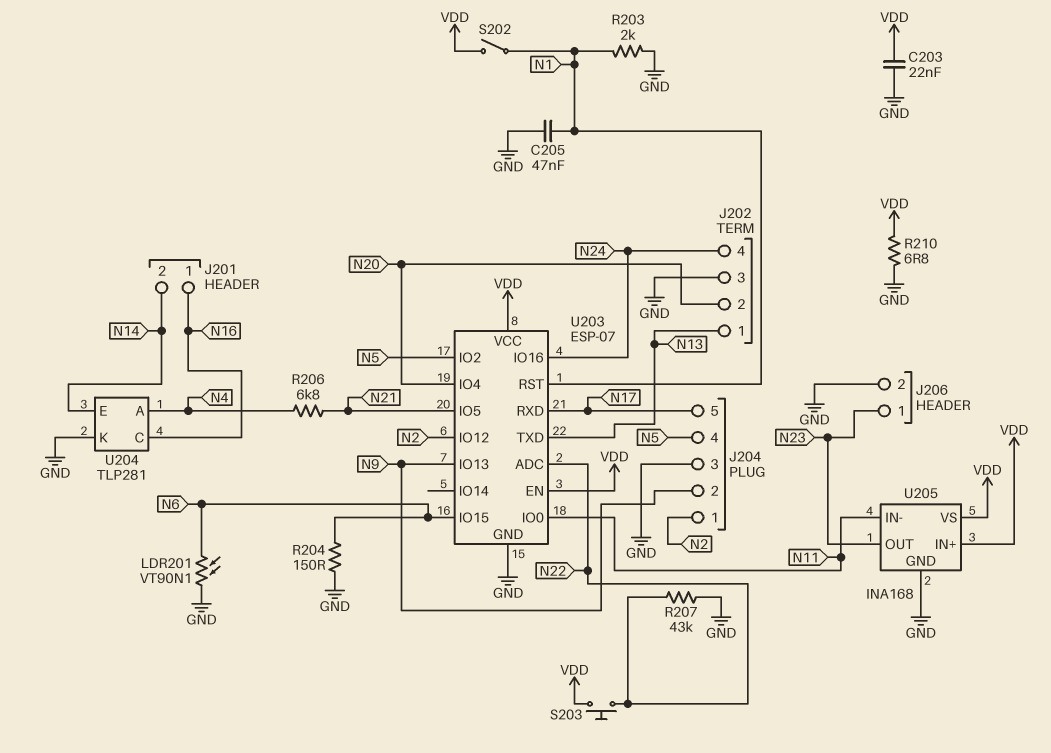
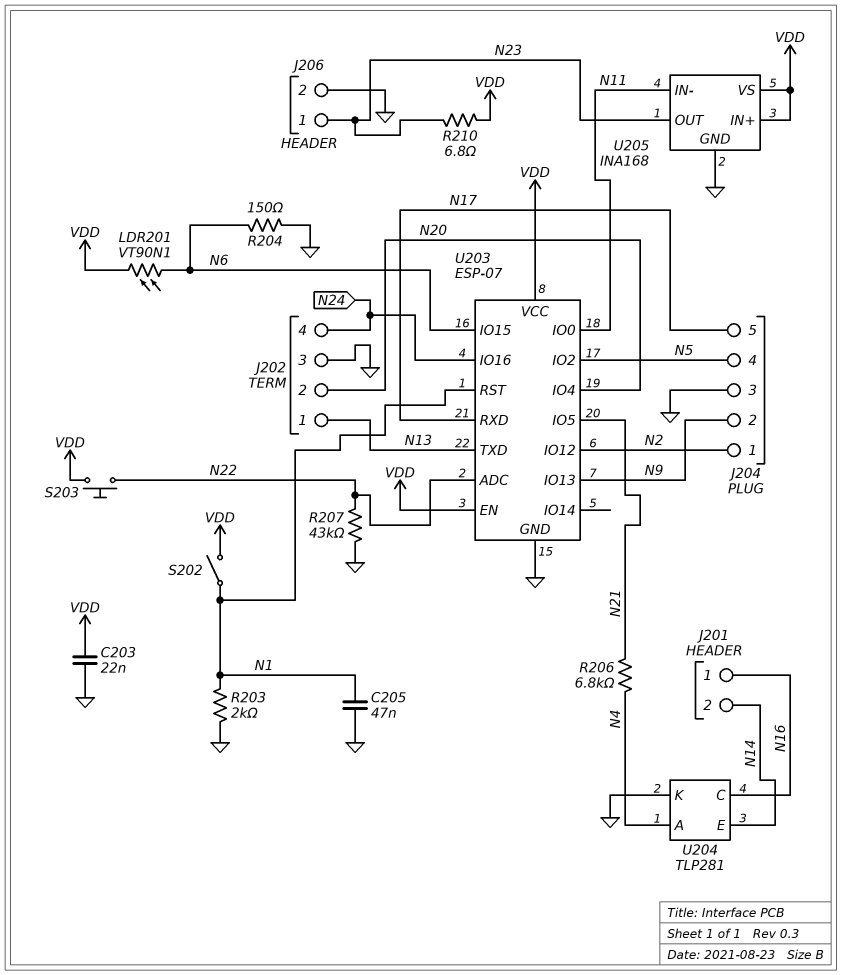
LDR201: VT90N1 (GND, N6) -> VT90N1 (N6, VDD)
R210: 6.8 (GND, VDD) -> 6.8 (N23, VDD)

